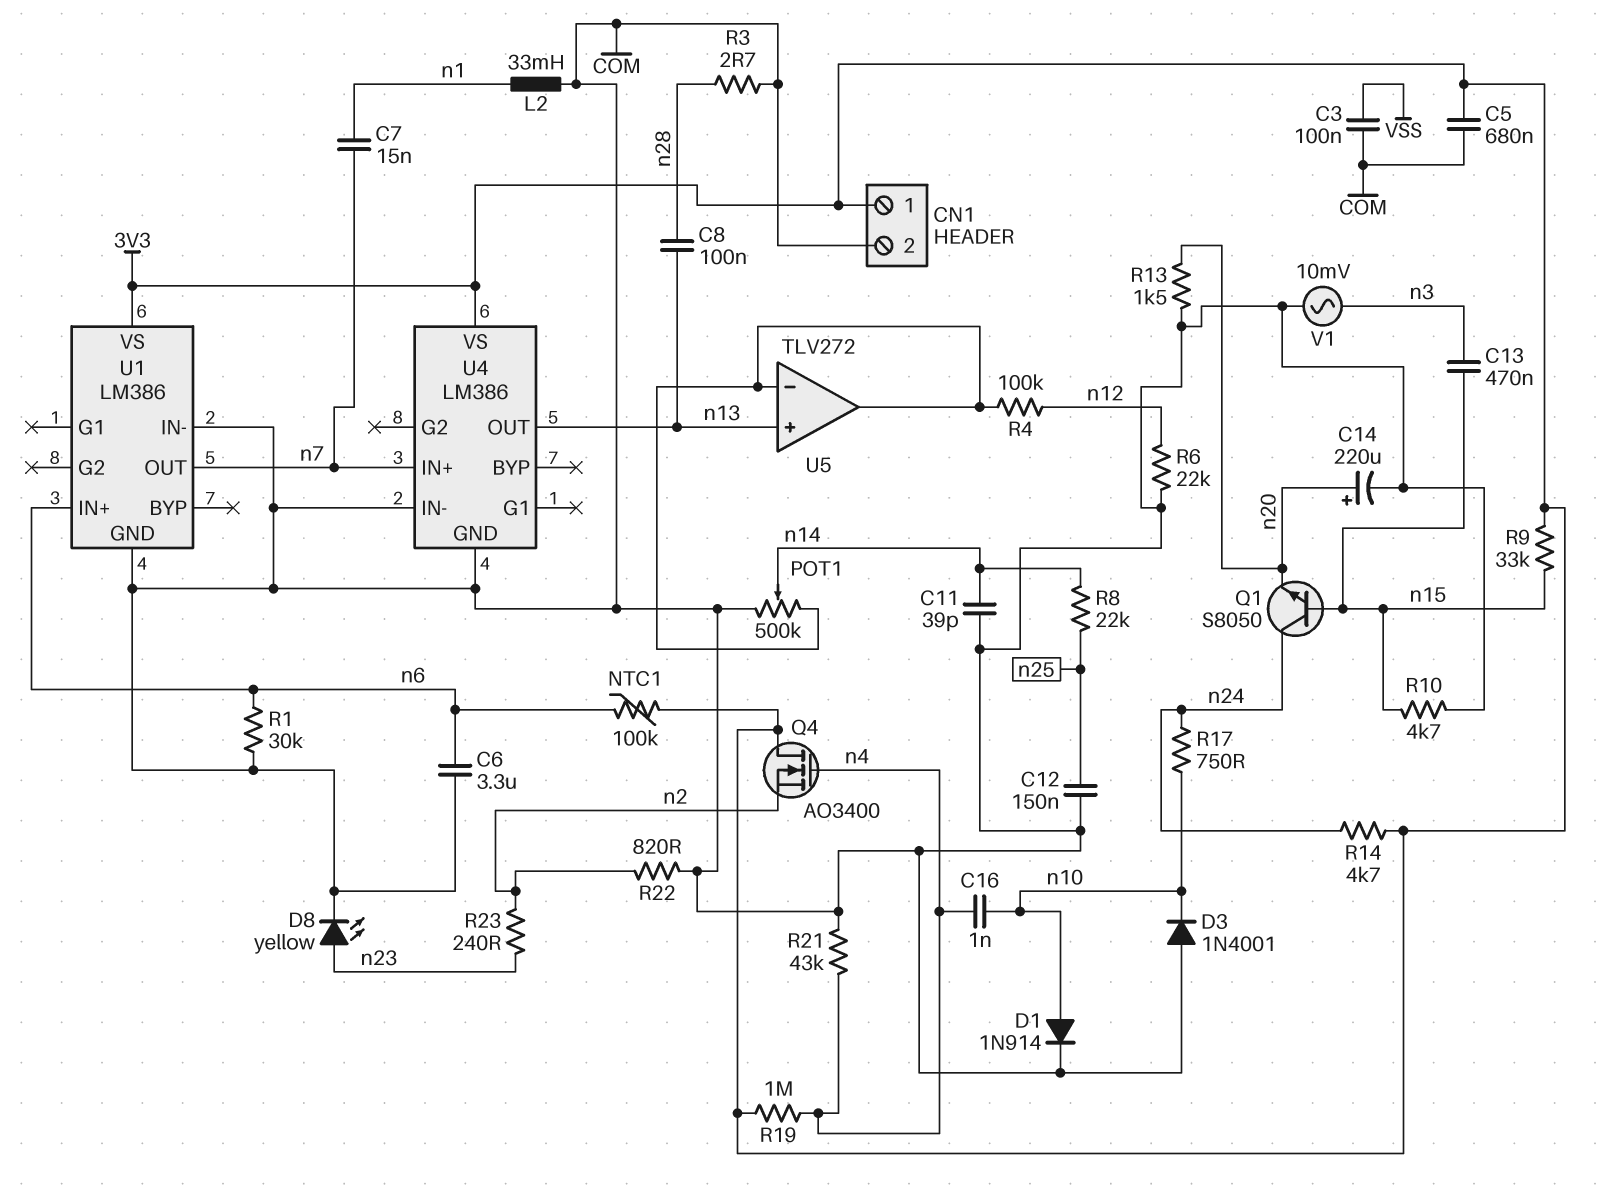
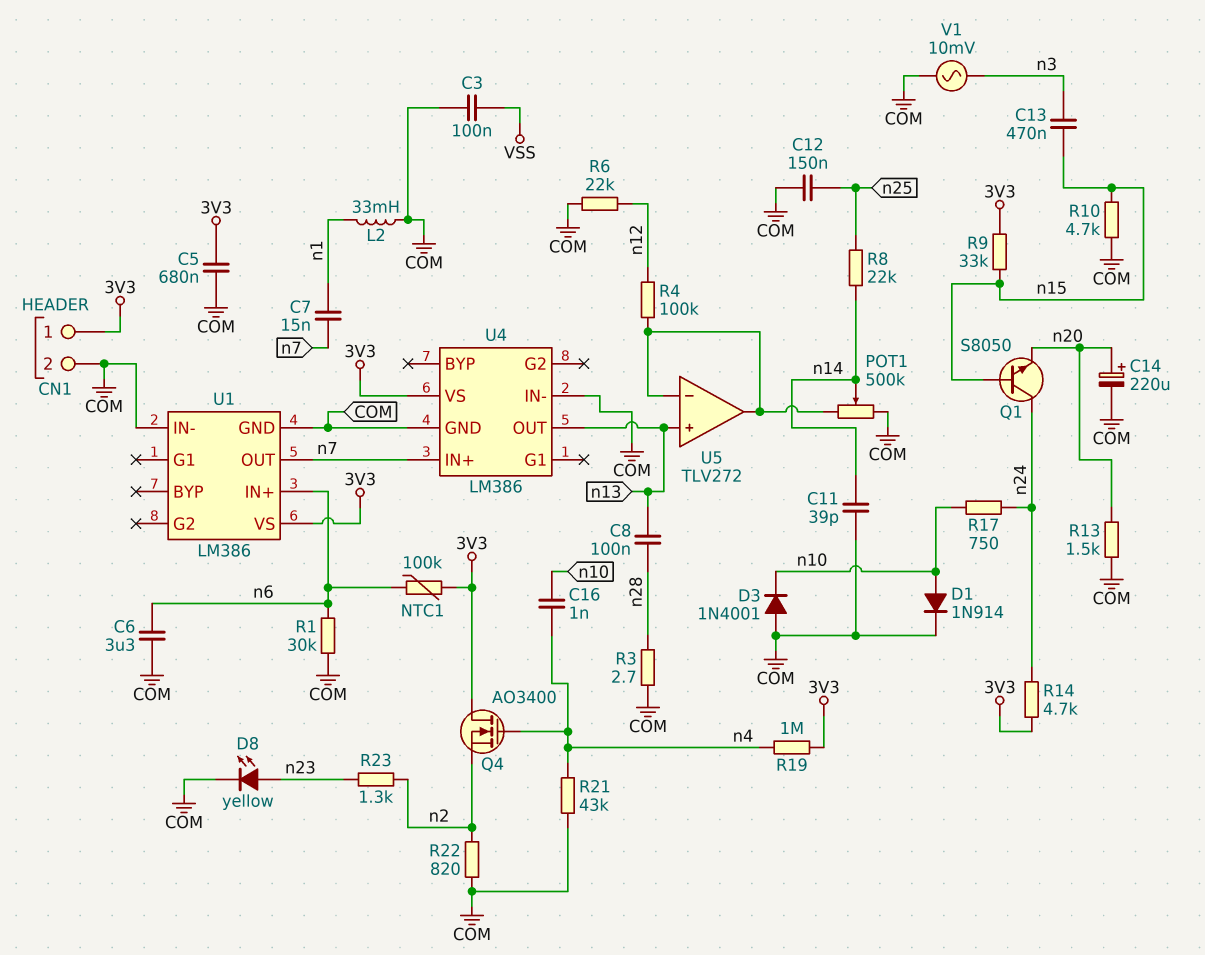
R23: 240 (n2, n23) -> 1.3k (n2, n23)

